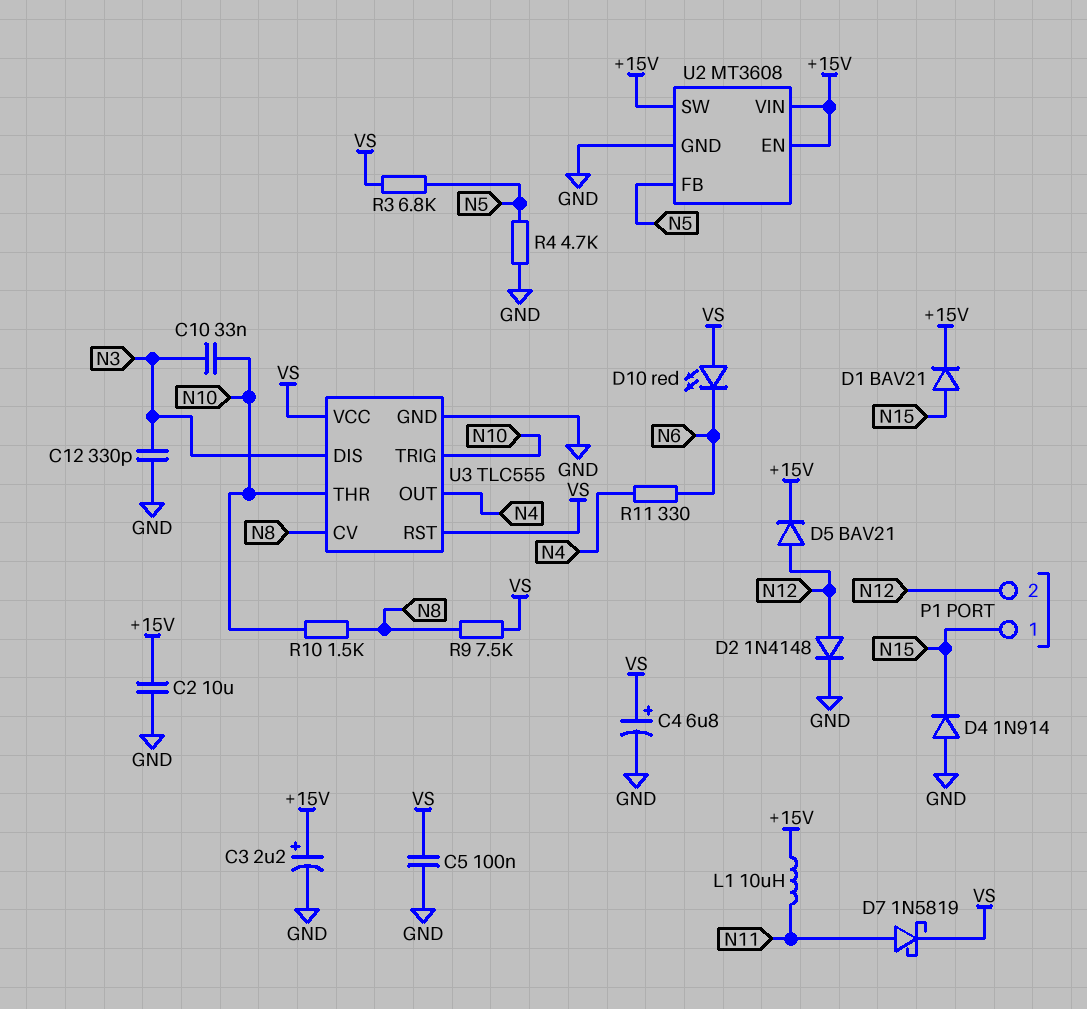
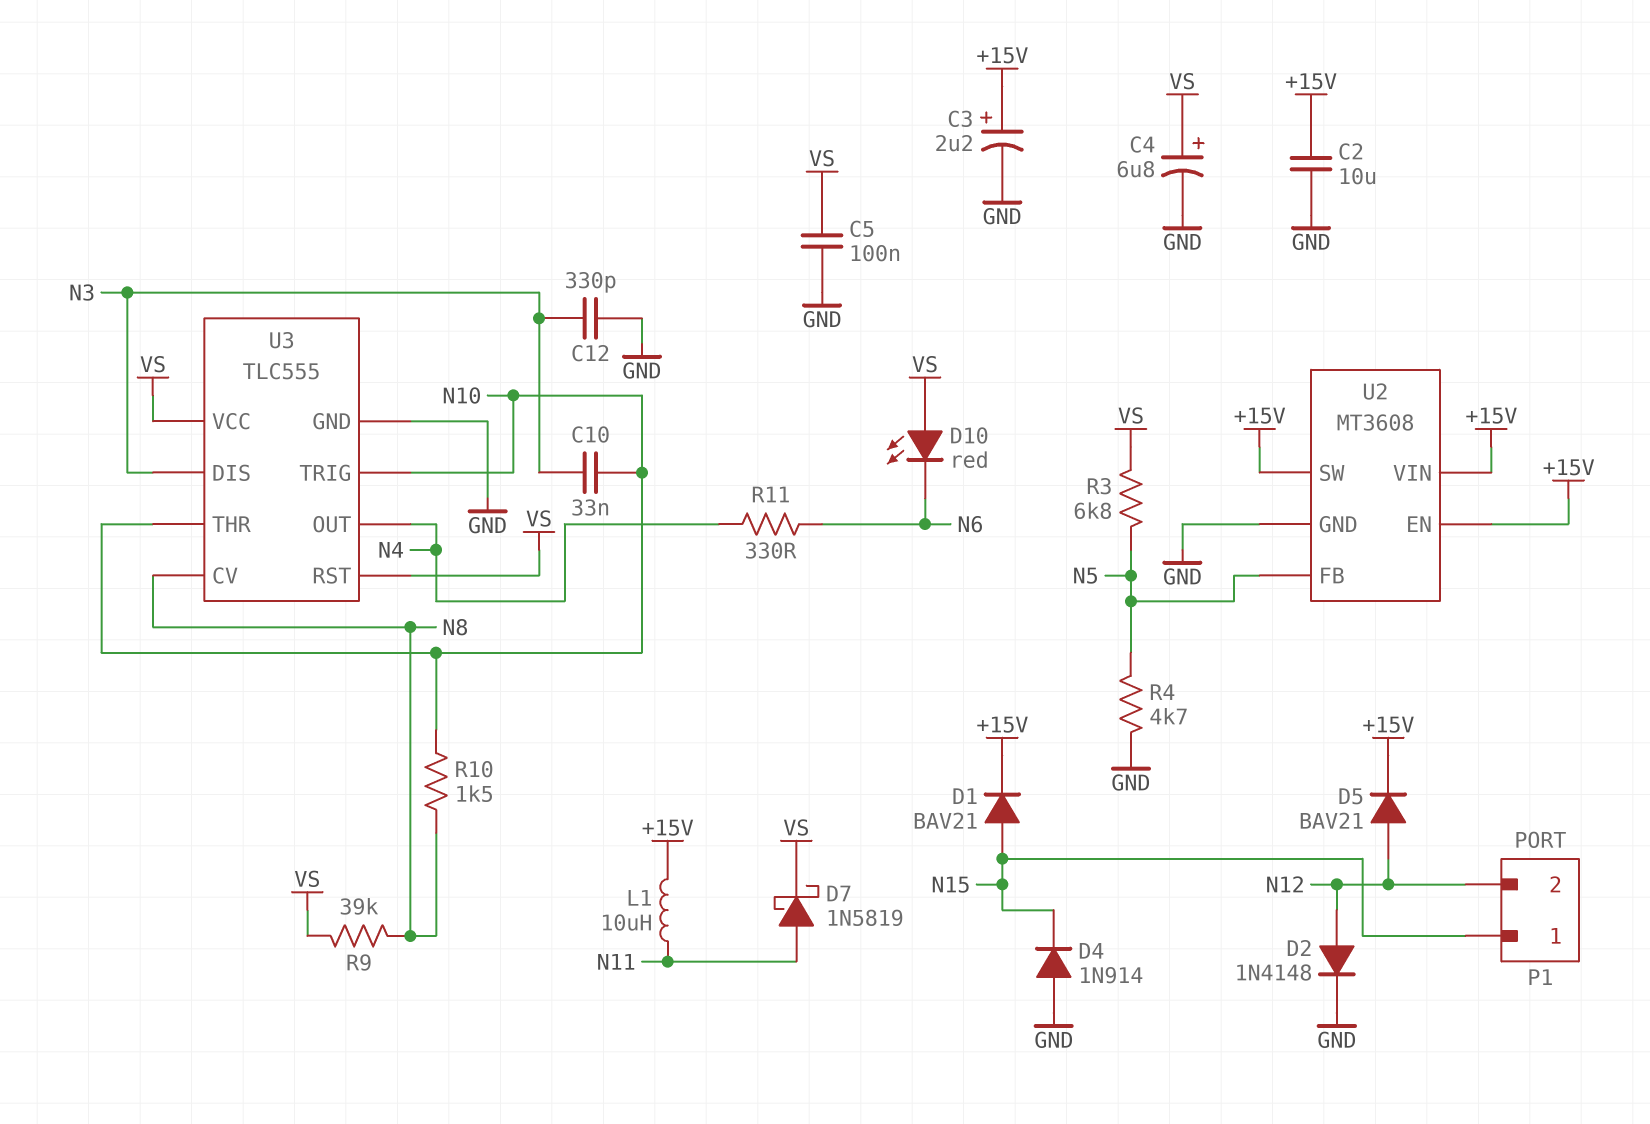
R9: 7.5k (N8, VS) -> 39k (N8, VS)

